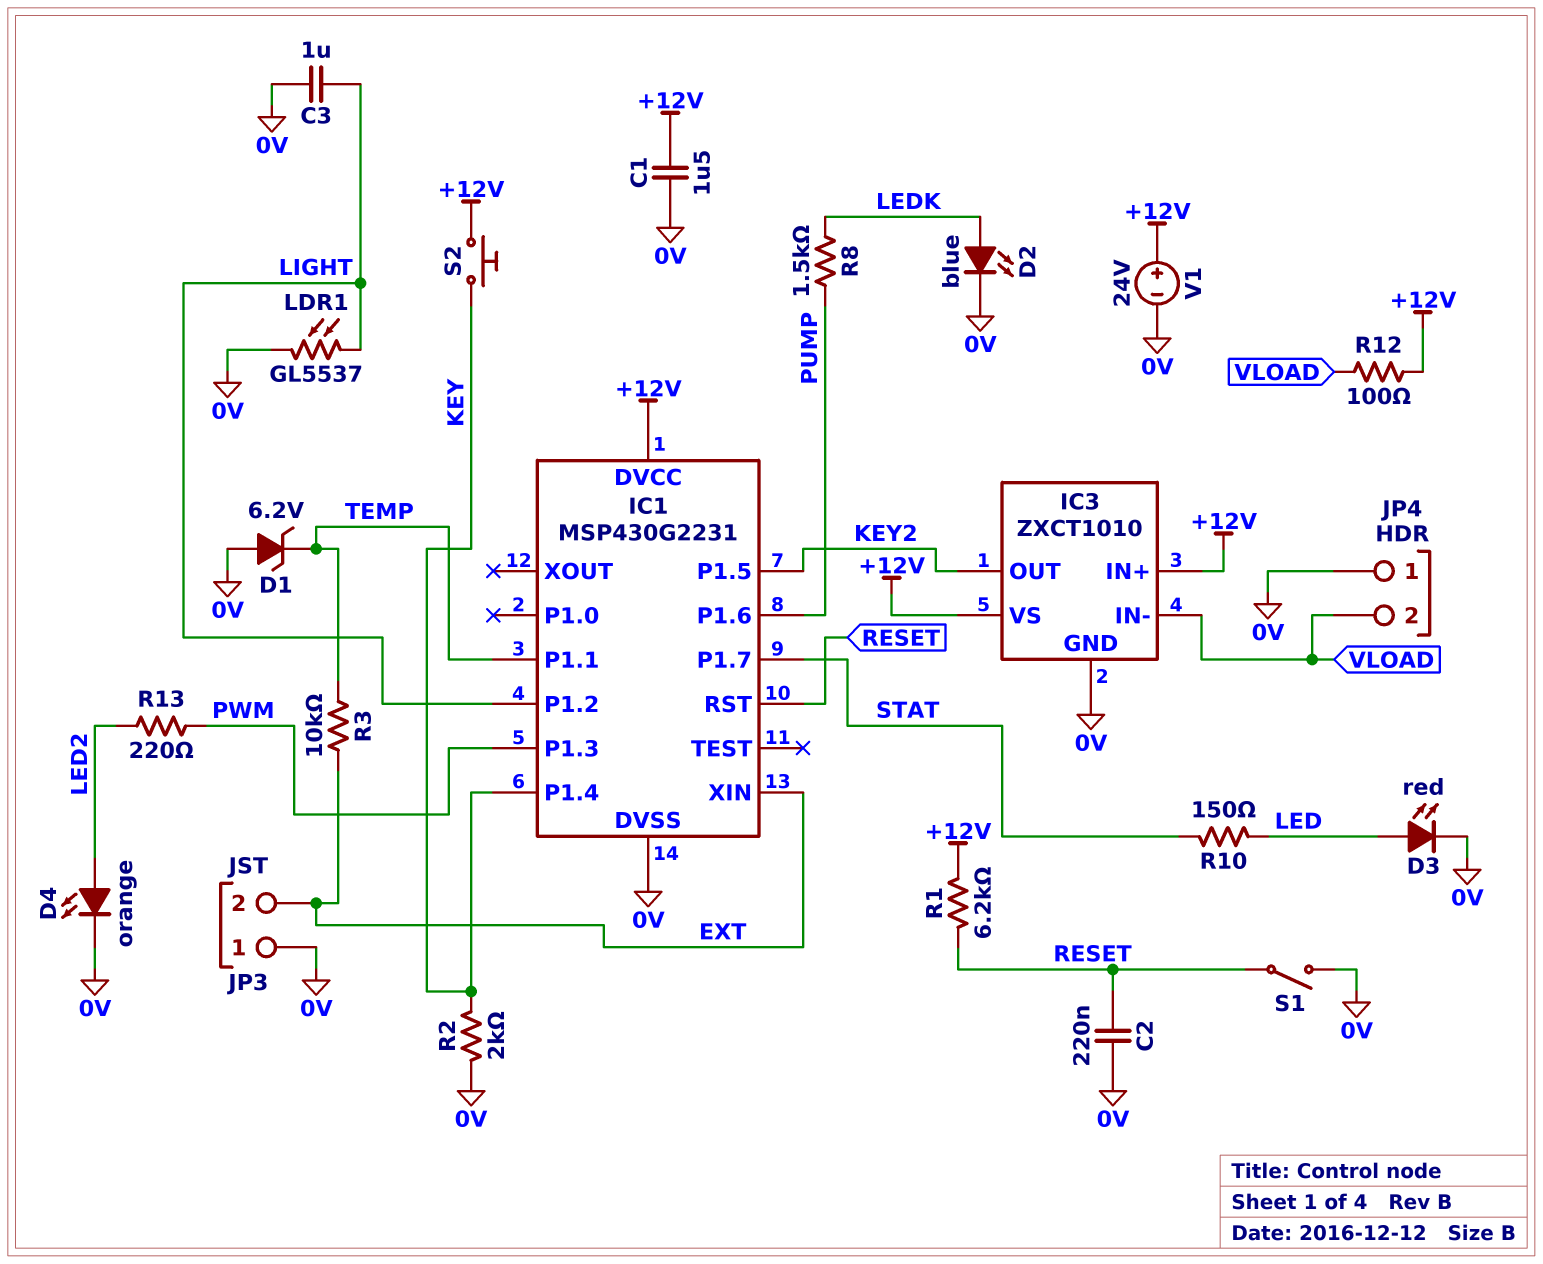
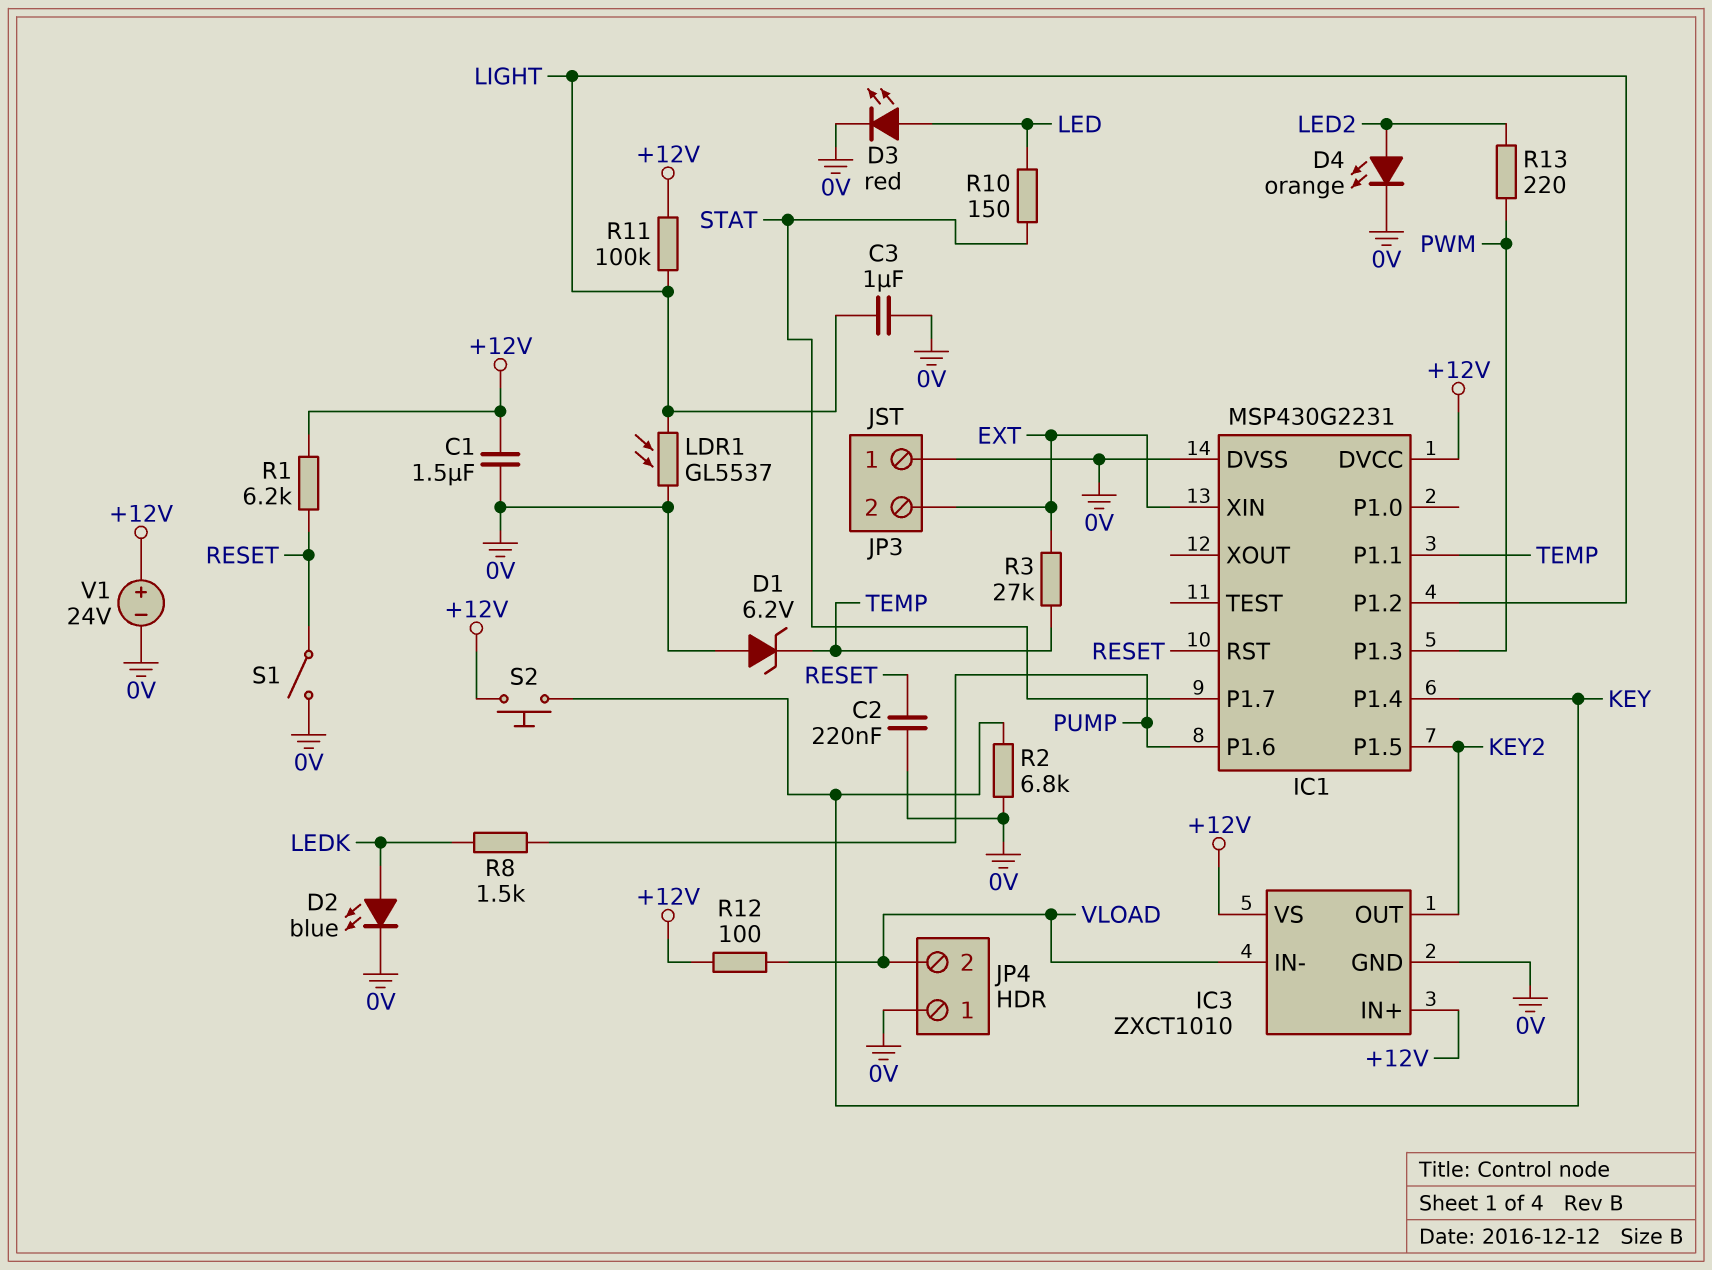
R2: 2k (0V, KEY) -> 6.8k (0V, KEY)
R3: 10k (EXT, TEMP) -> 27k (EXT, TEMP)
R11: none -> 100k (+12V, LIGHT)

